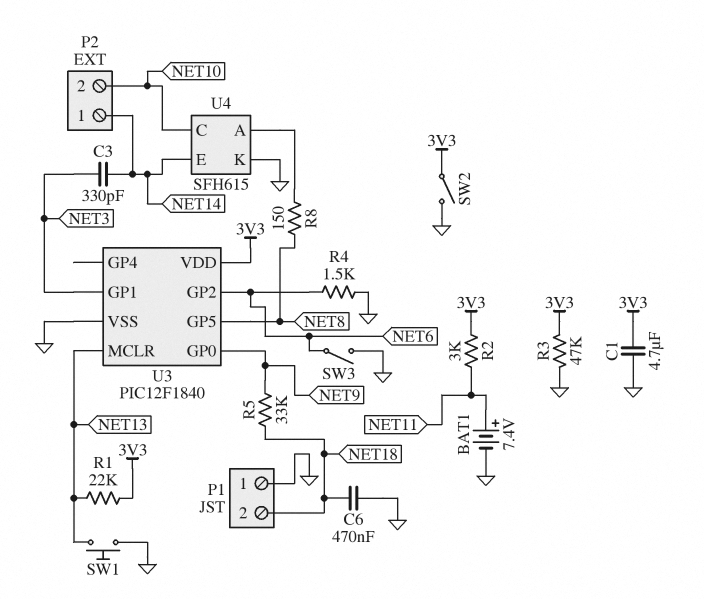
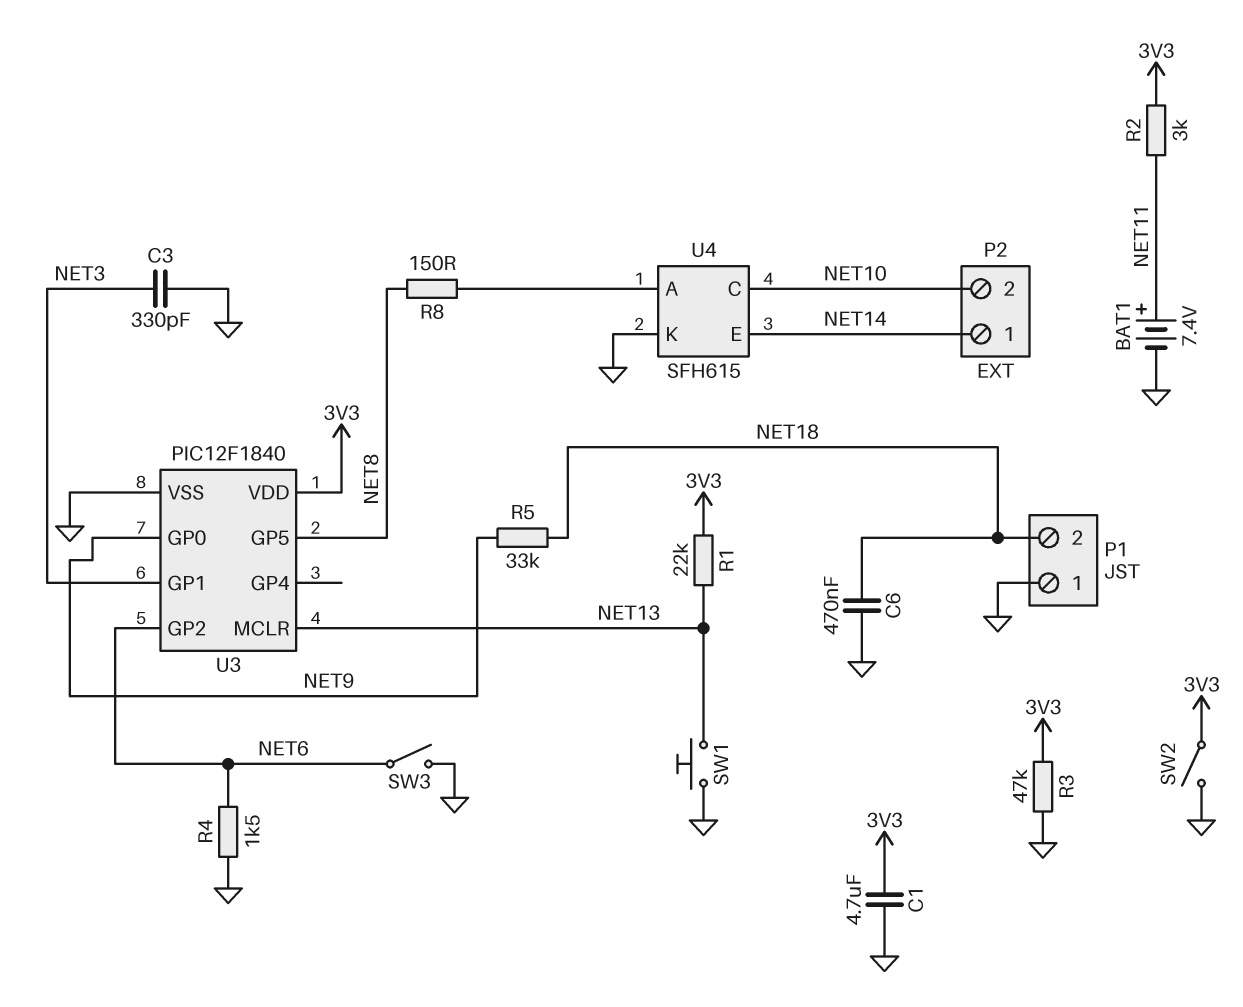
C3: 330pF (NET3, NET14) -> 330pF (GND, NET3)

